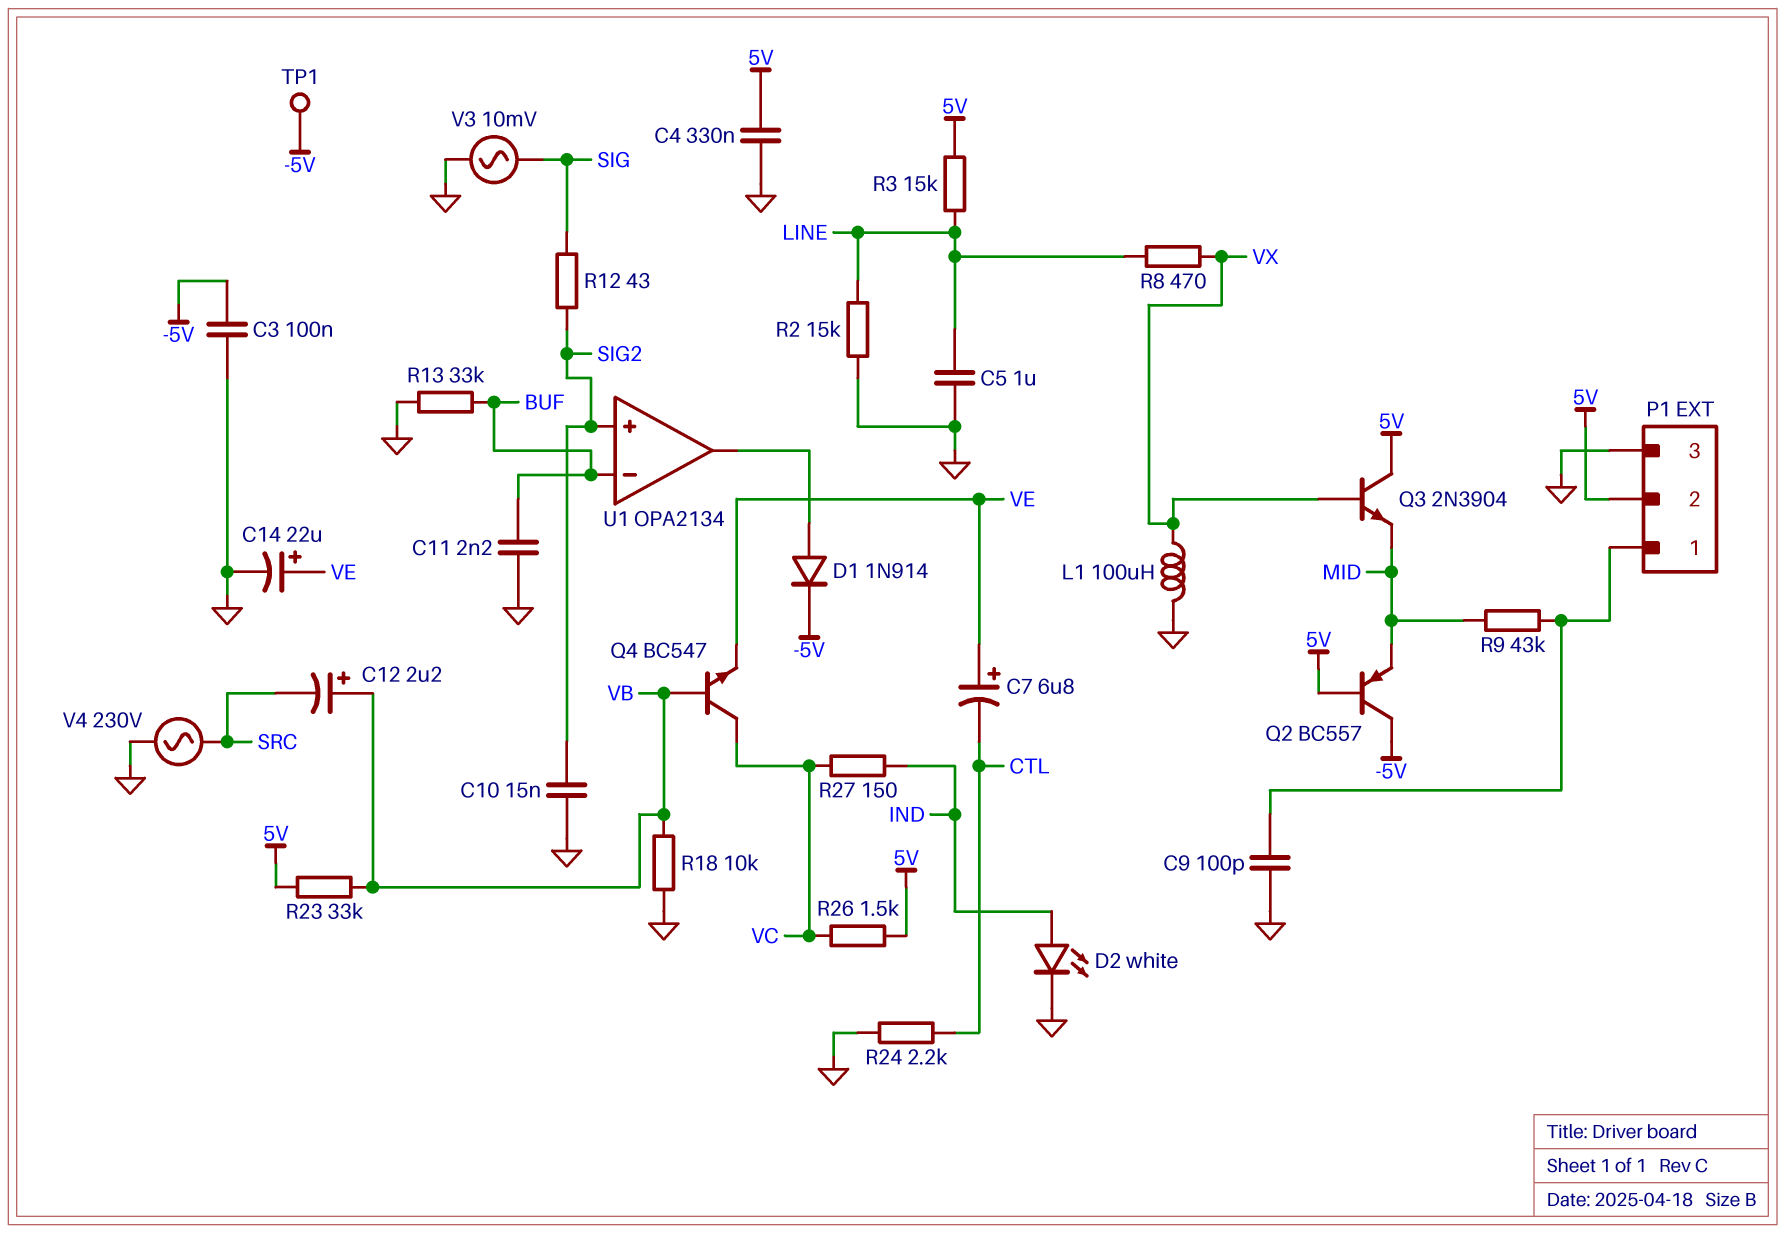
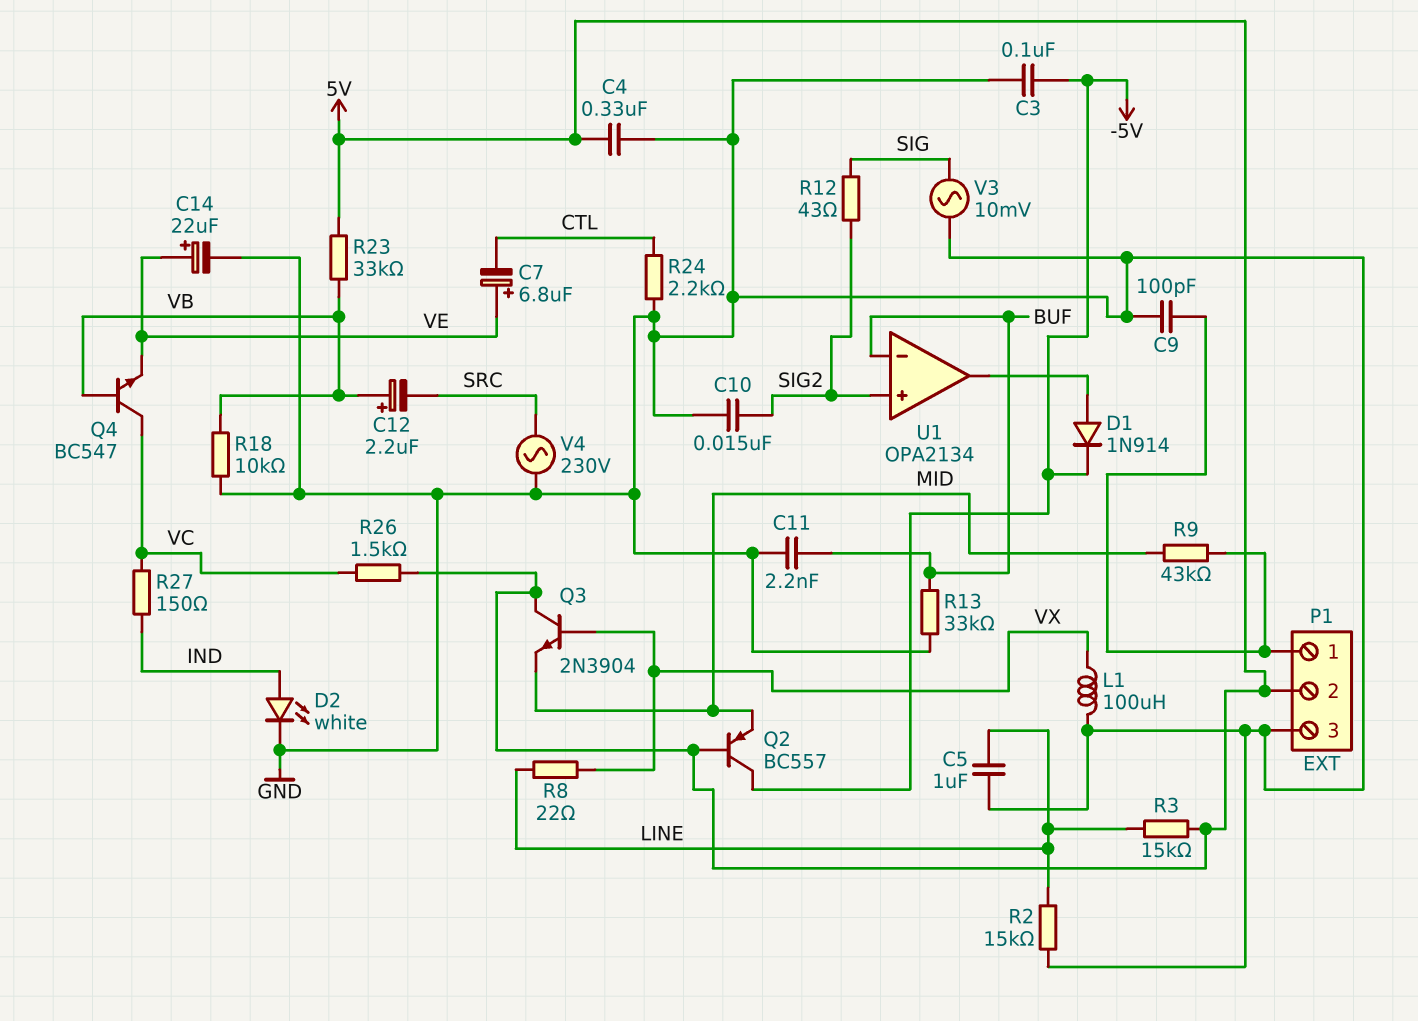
R8: 470 (LINE, VX) -> 22 (LINE, VX)
TP1: test point (-5V) -> none

